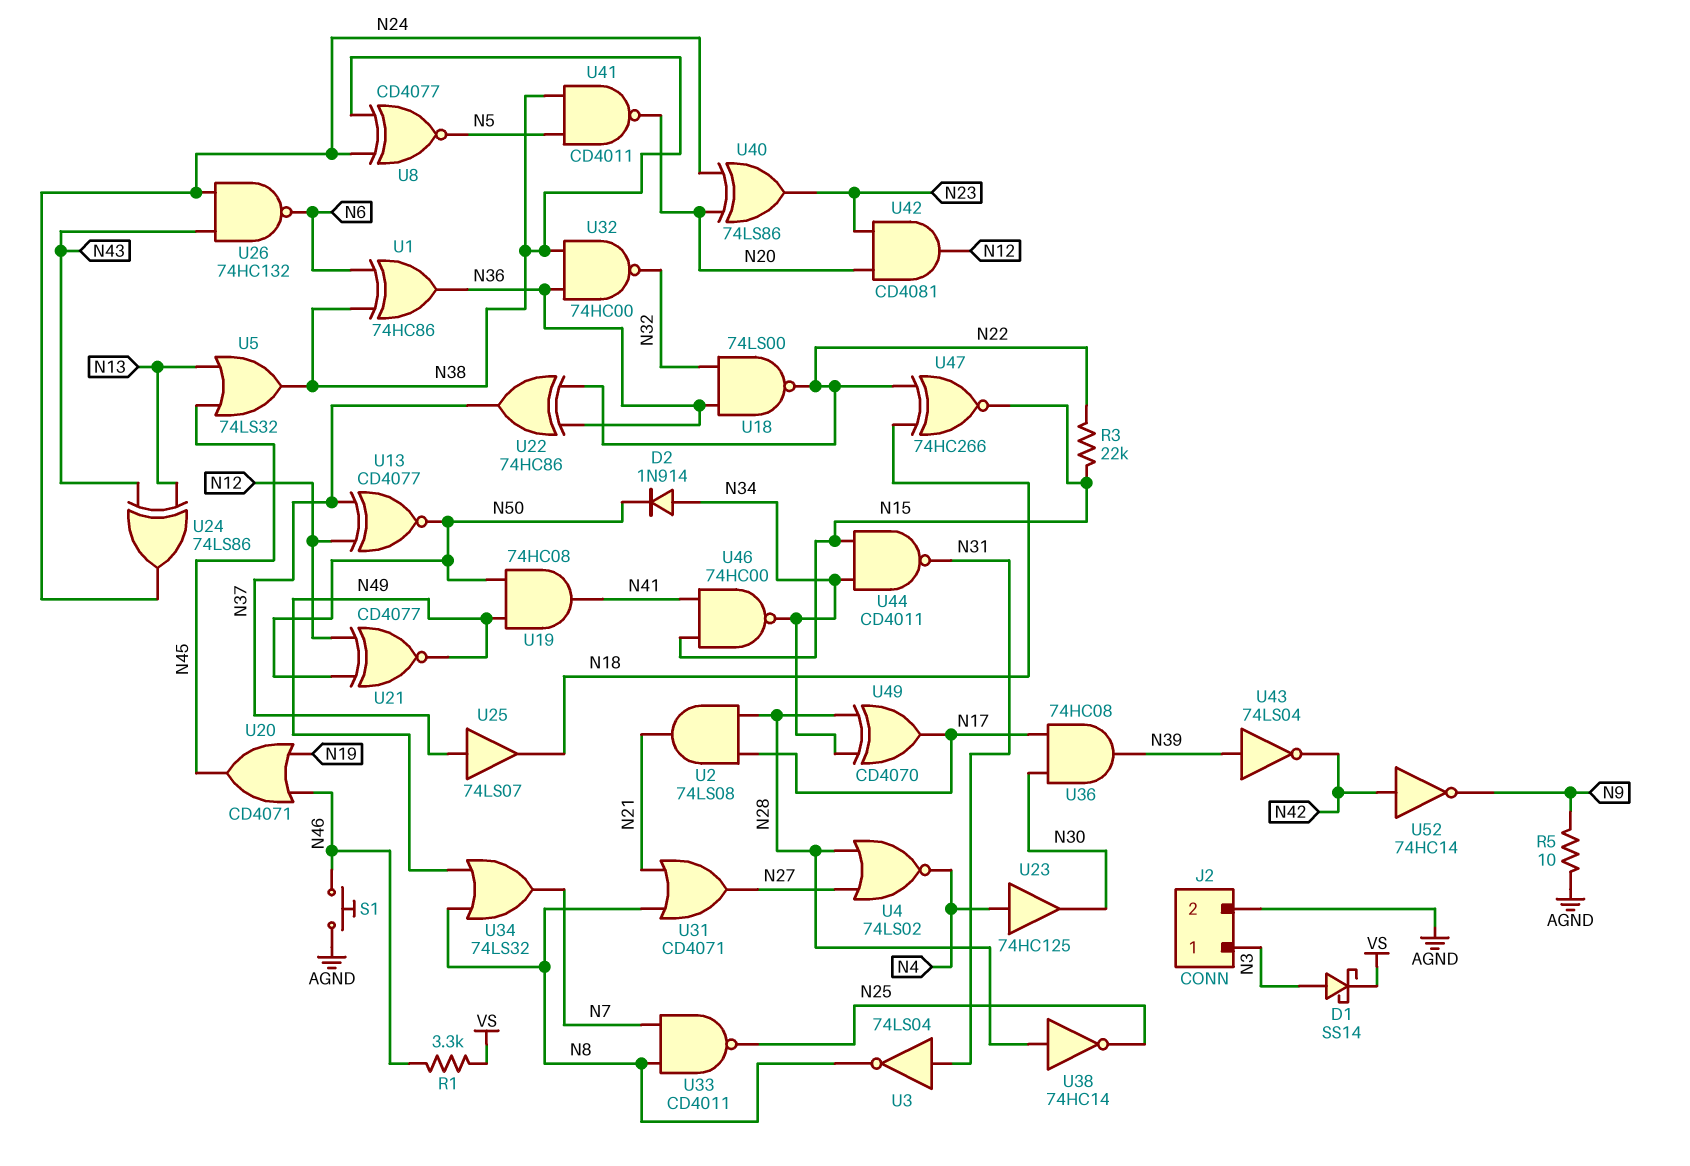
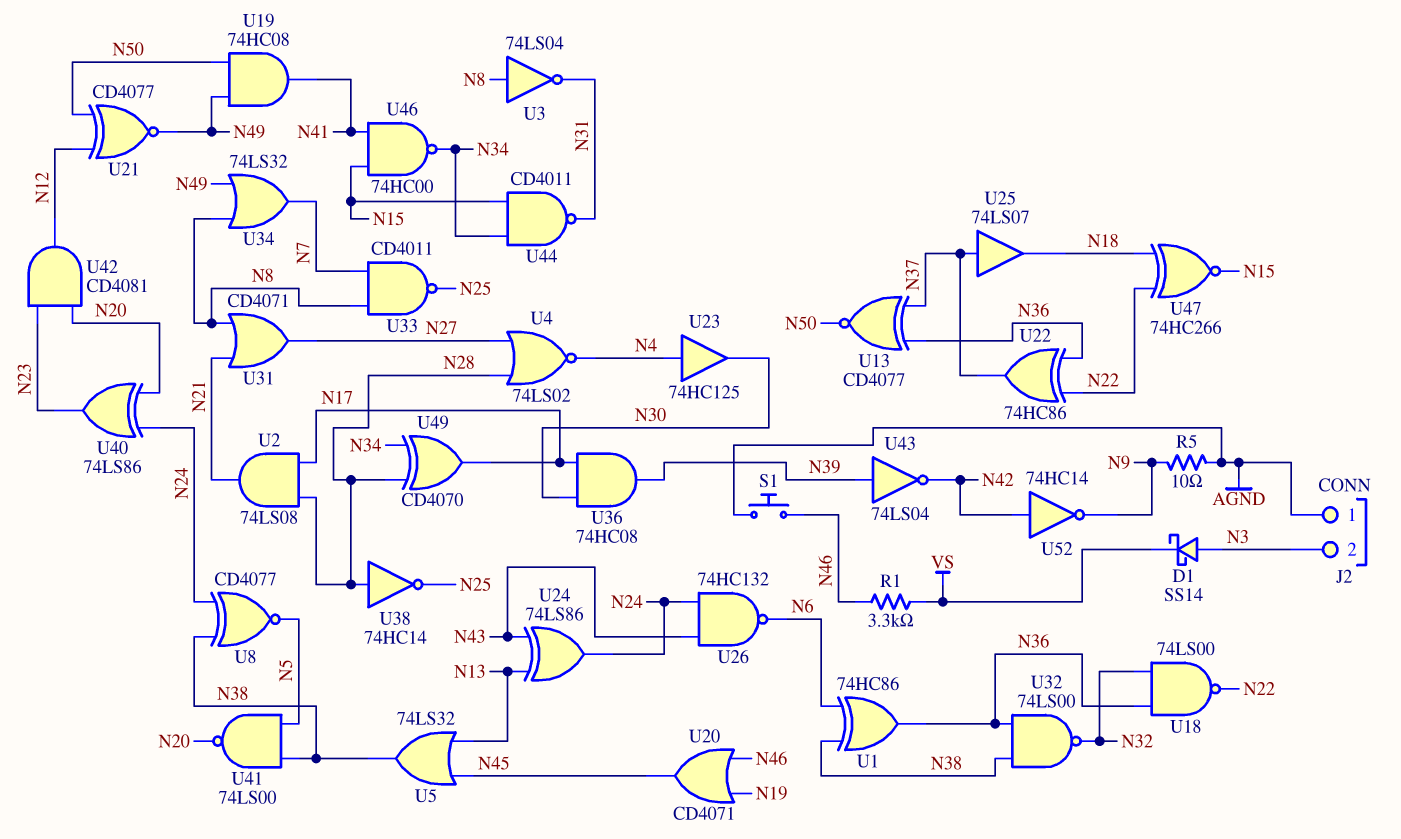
D2: diode 1N914 (A N34, K N50) -> none
J2 pin 1: N3 -> AGND
J2 pin 2: AGND -> N3
R3: 22k (N15, N22) -> none
U3: NOT 74LS04 (in N31, out N8) -> NOT 74LS04 (in N8, out N31)
U13: XNOR CD4077 (in N12, in N37, out N50) -> XNOR CD4077 (in N36, in N37, out N50)
U32: NAND 74HC00 (in N36, in N38, out N32) -> NAND 74LS00 (in N36, in N38, out N32)
U41: NAND CD4011 (in N5, in N38, out N20) -> NAND 74LS00 (in N5, in N38, out N20)

